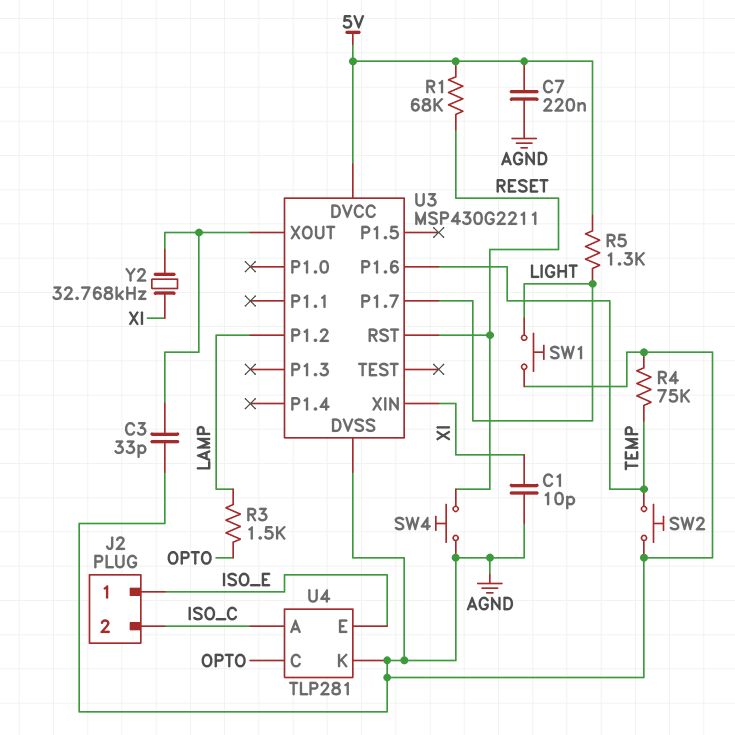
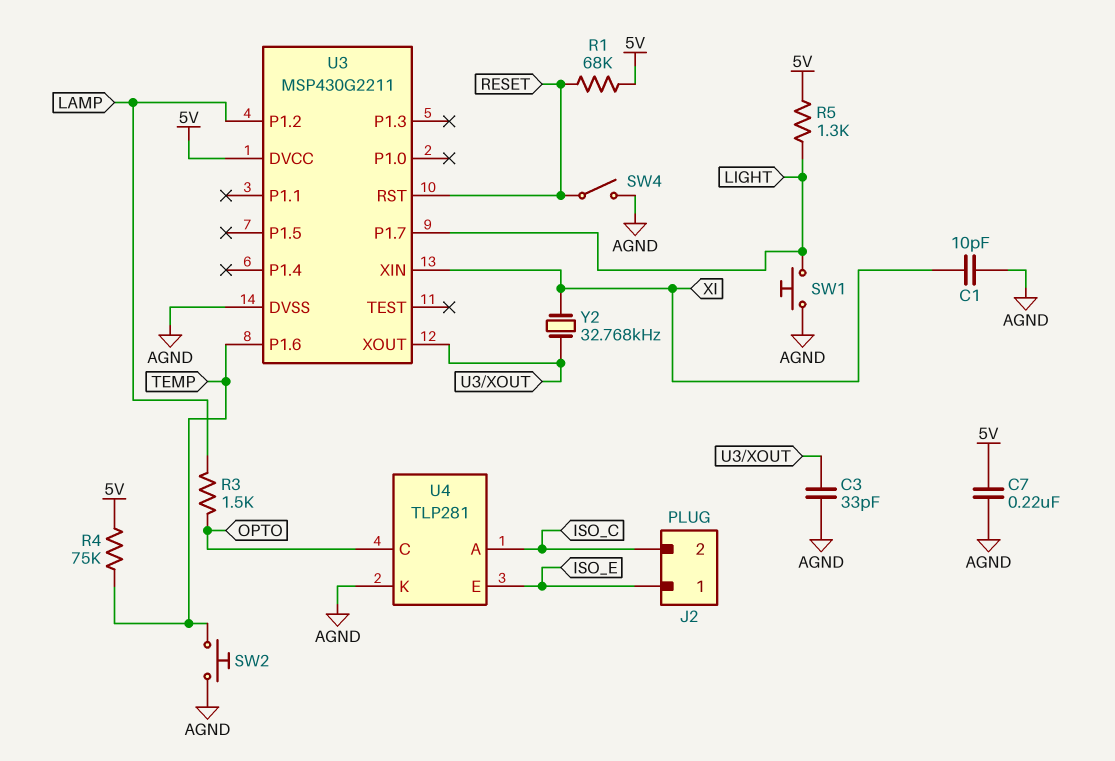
R4: 75k (AGND, TEMP) -> 75k (5V, TEMP)
SW4: button (AGND, RESET) -> switch (AGND, RESET)

